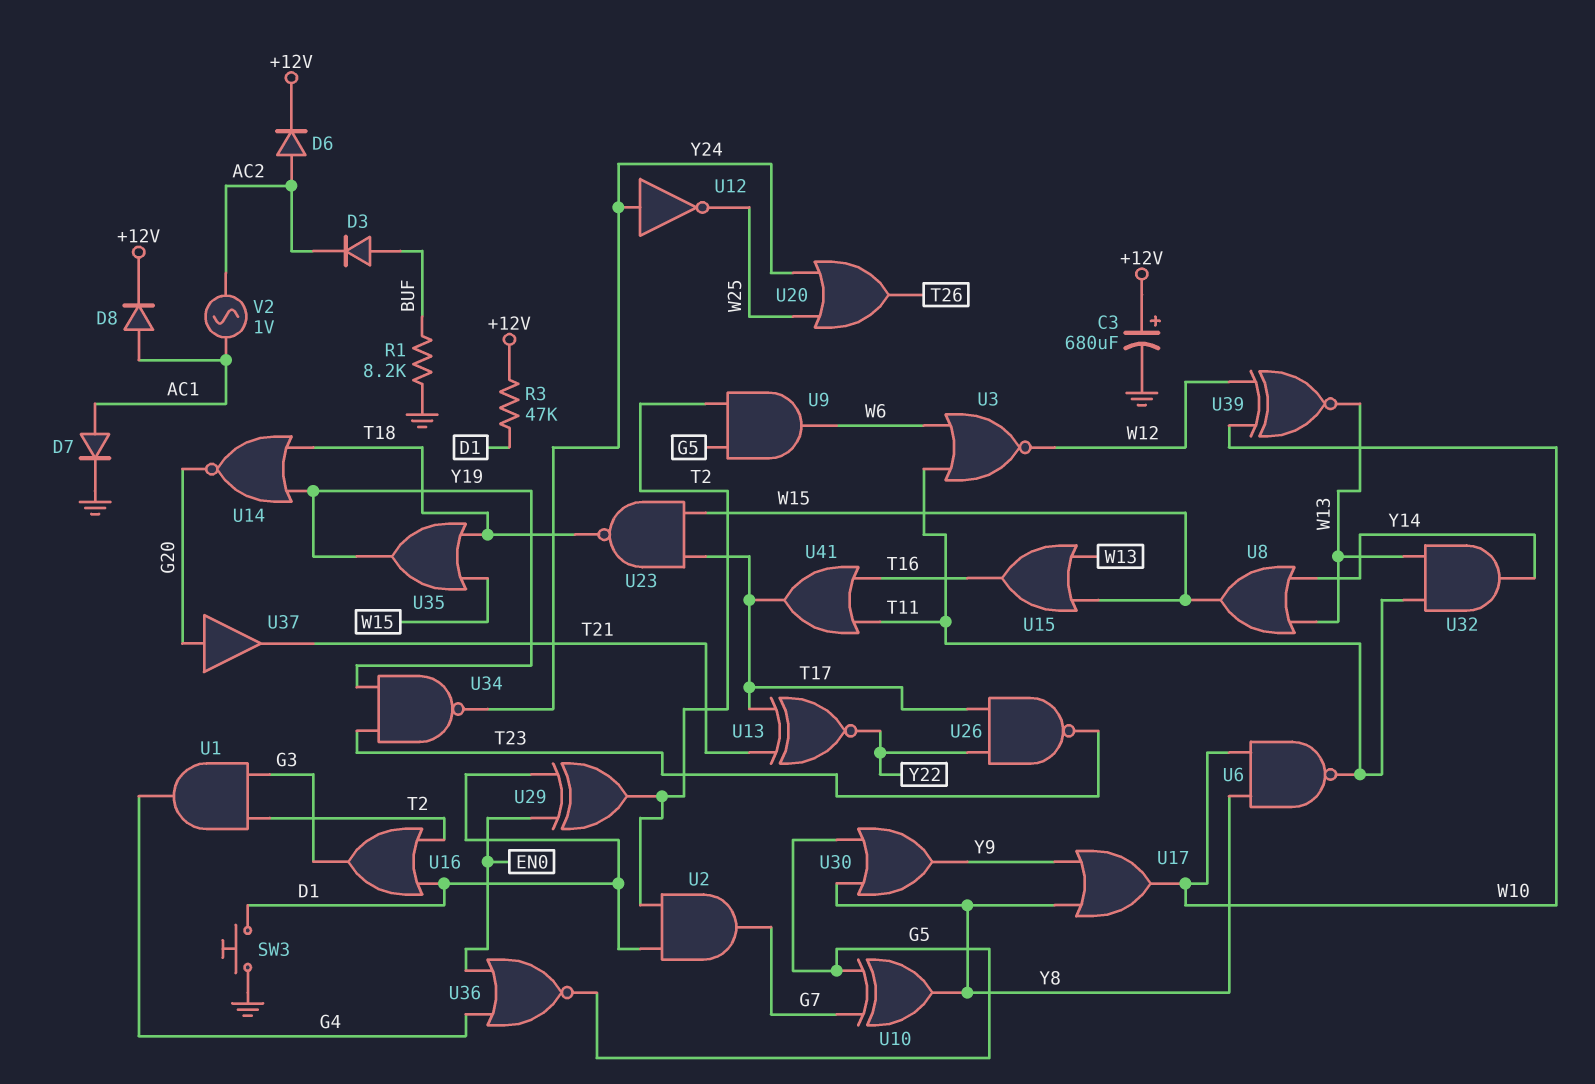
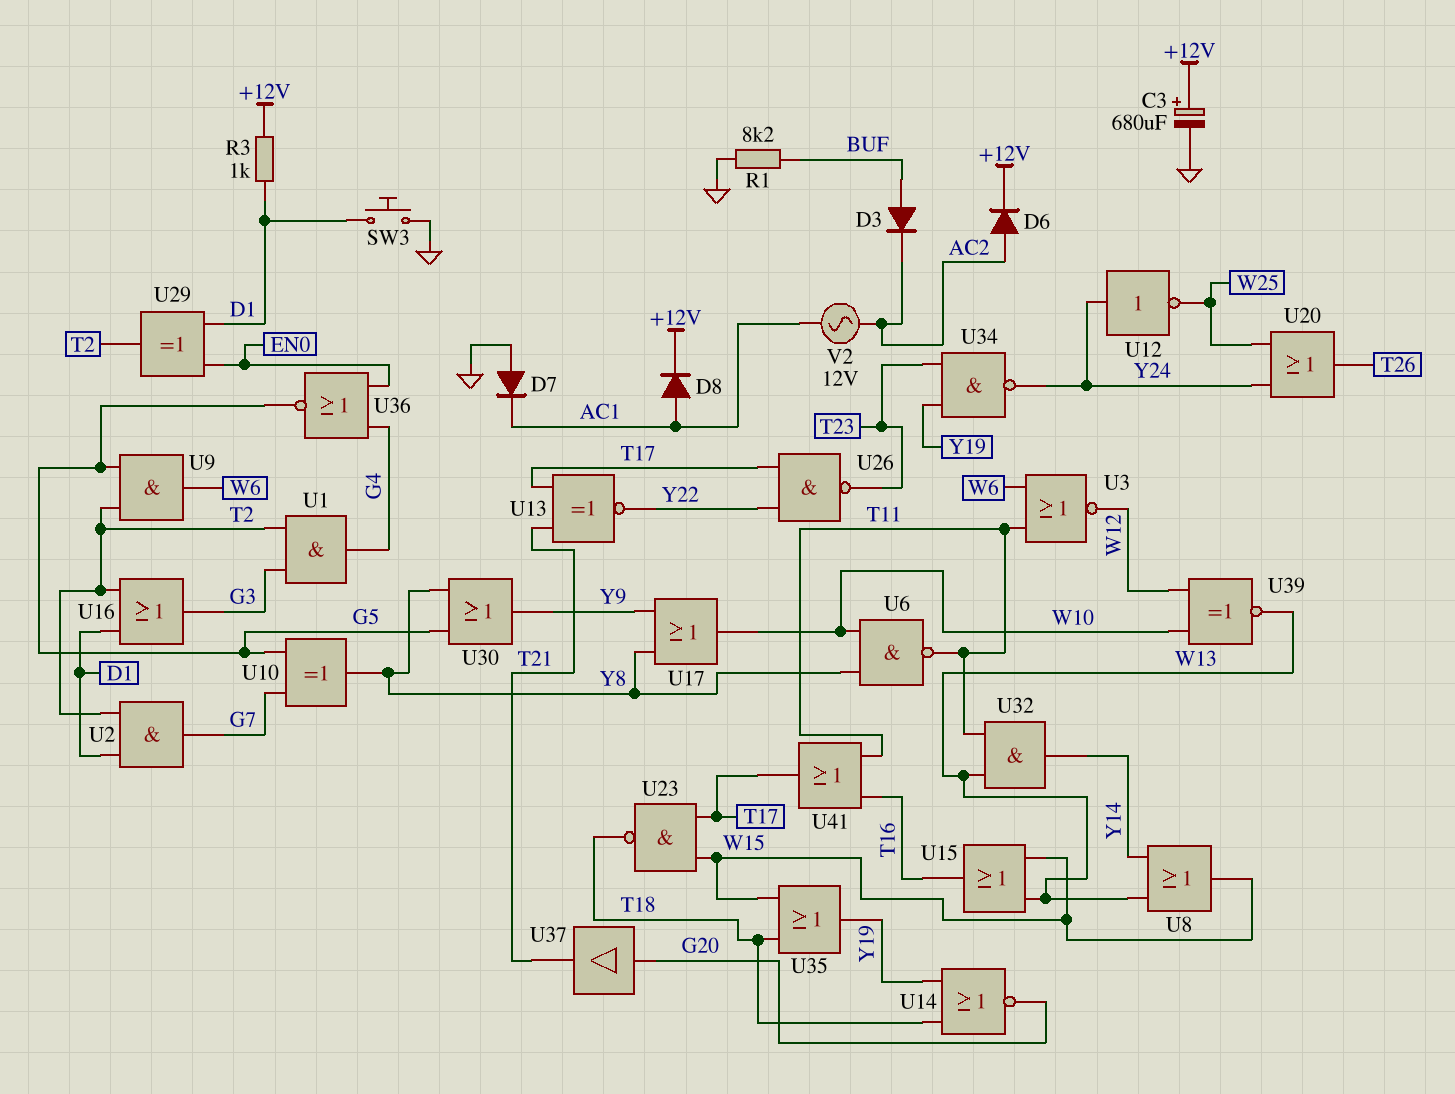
D7: diode (A AC1, K GND) -> diode (A GND, K AC1)
R3: 47k (+12V, D1) -> 1k (+12V, D1)
V2: AC 1V (AC1, AC2) -> AC 12V (AC1, AC2)

